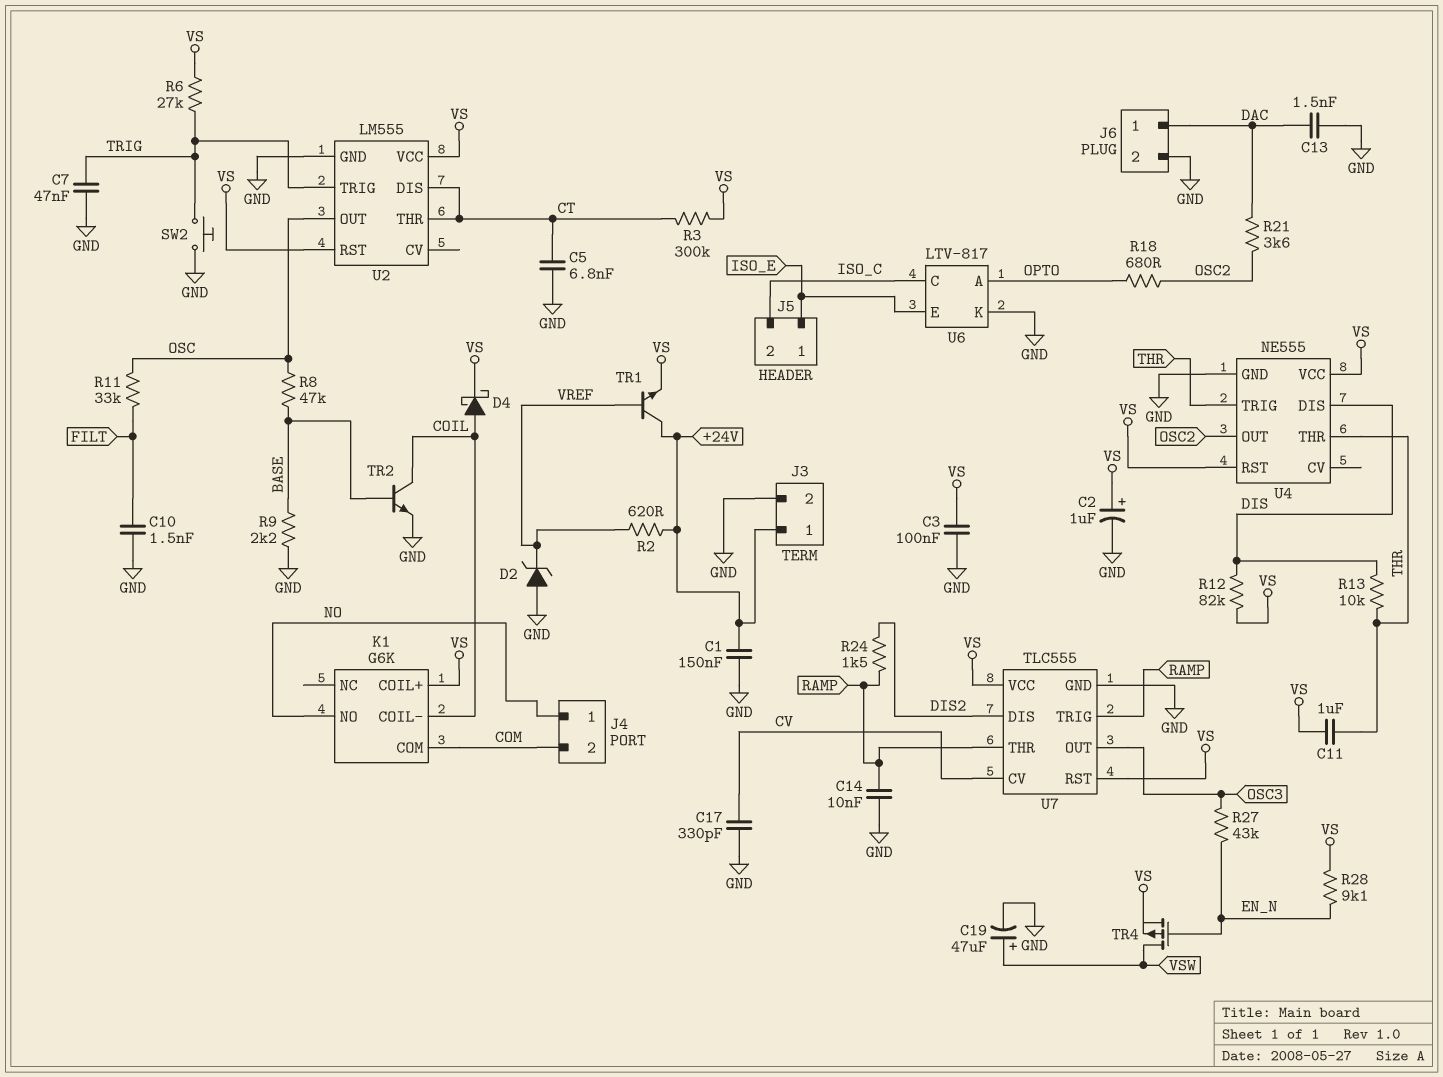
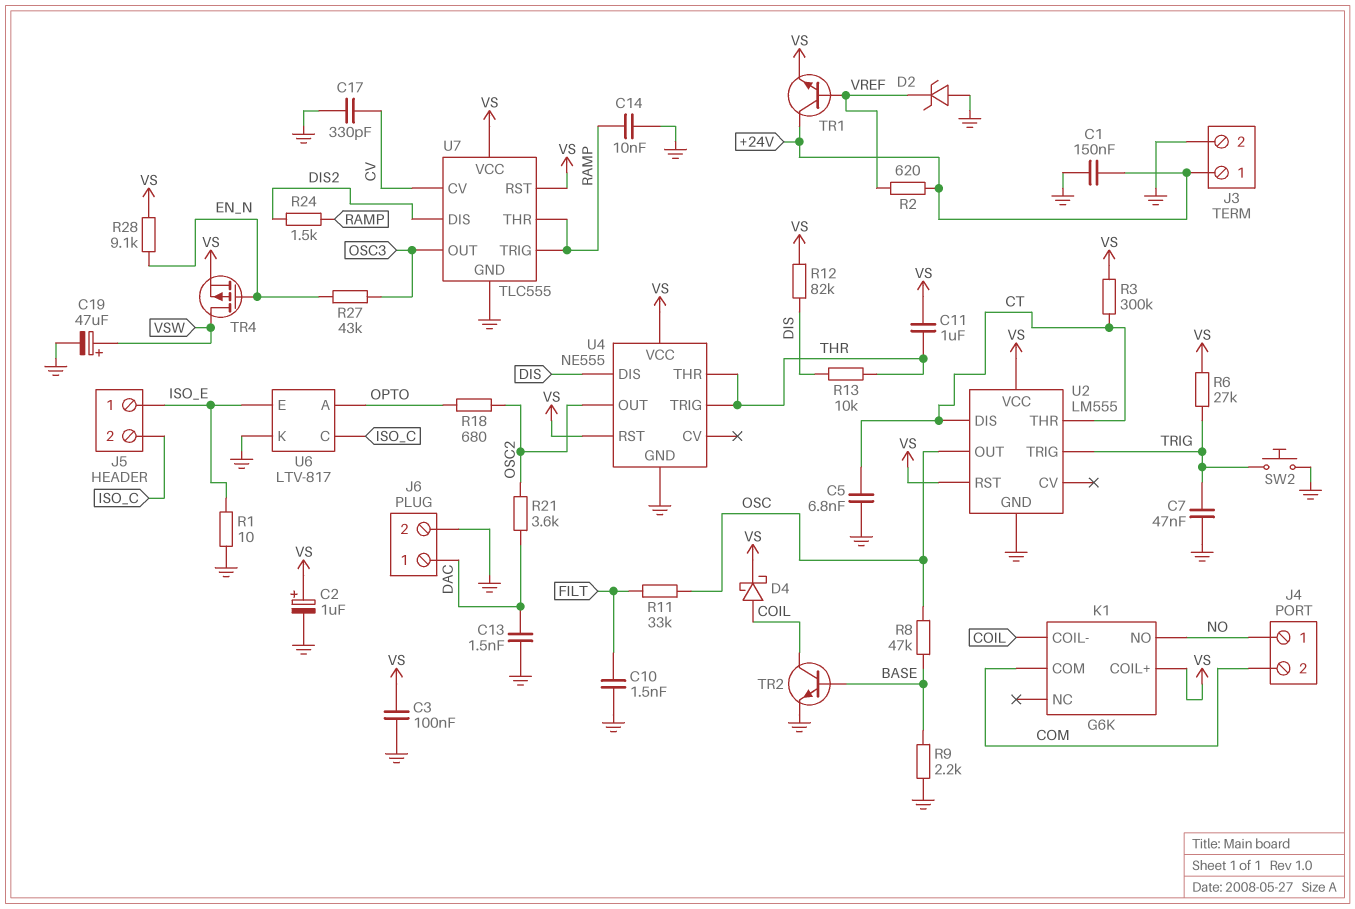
R1: none -> 10 (GND, ISO_E)

